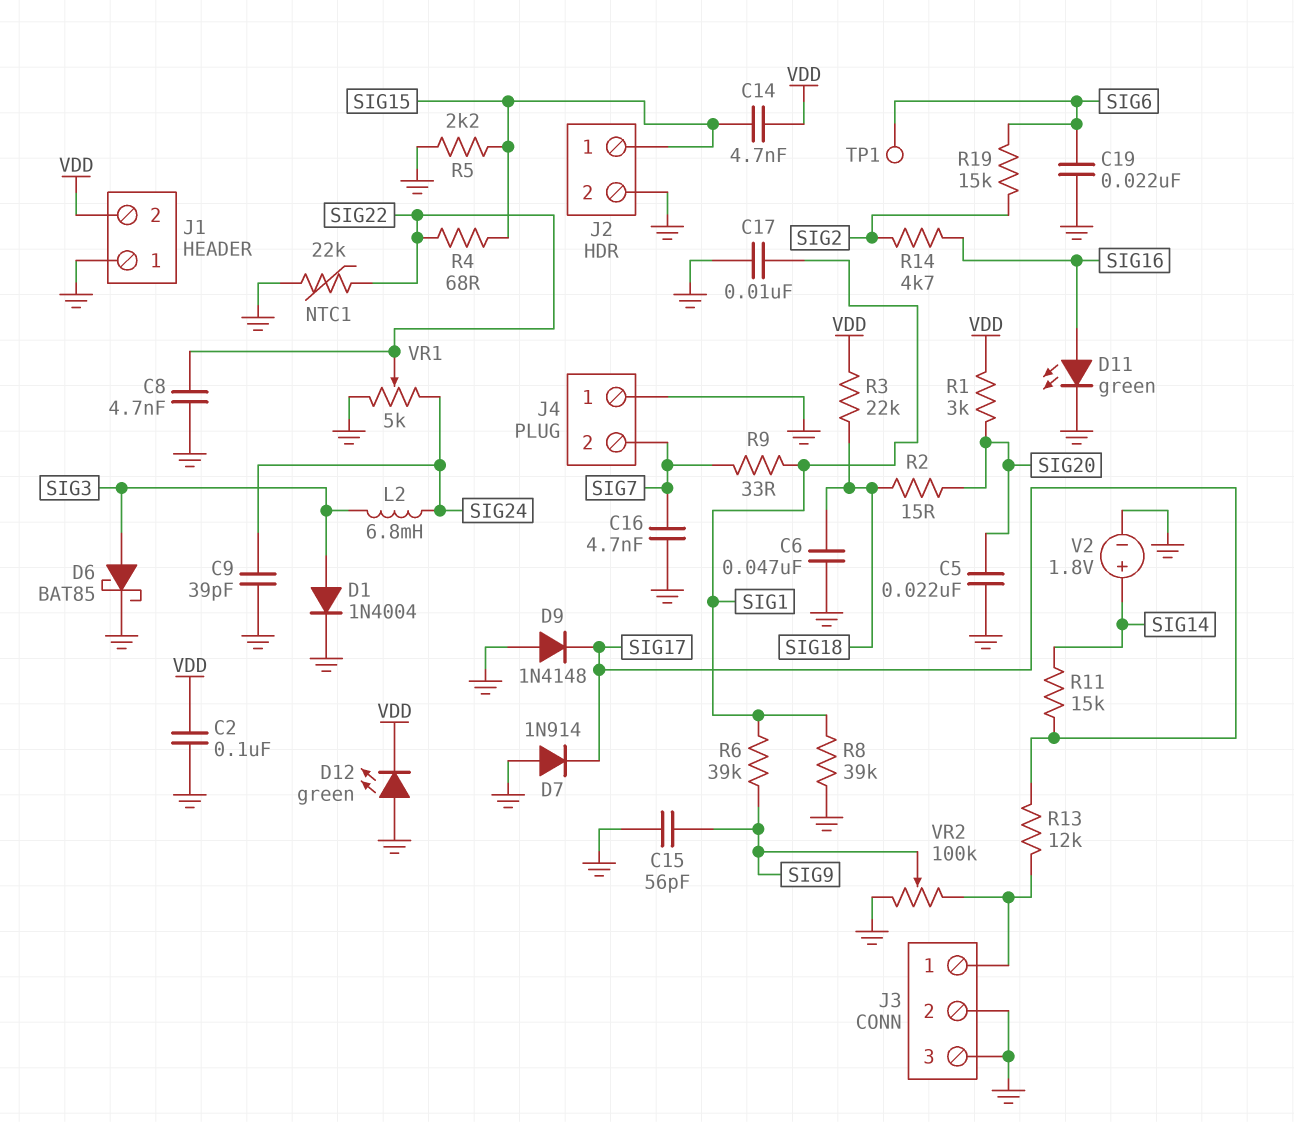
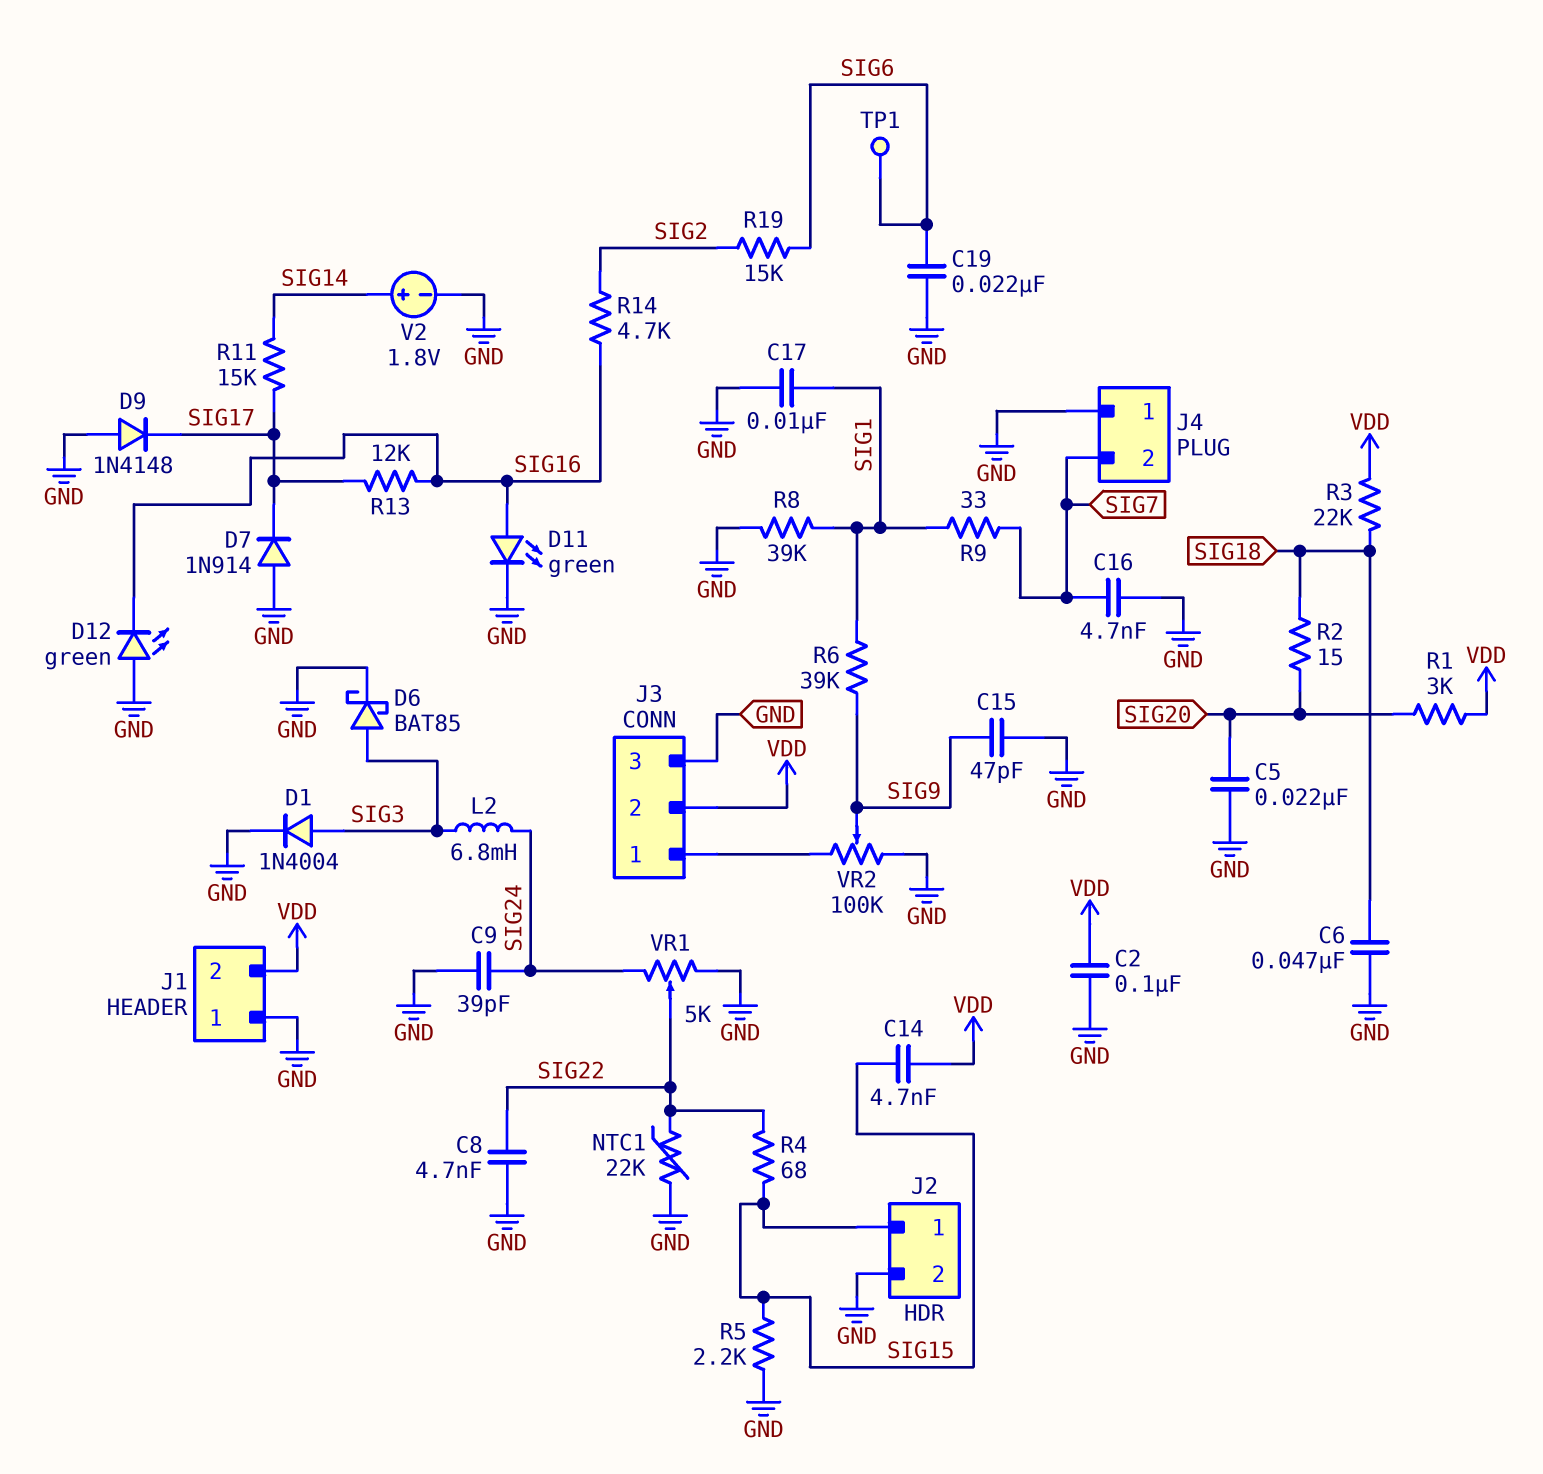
C15: 56pF (GND, SIG9) -> 47pF (GND, SIG9)
D12: LED green (A GND, K VDD) -> LED green (A GND, K SIG16)
J3 pin 2: GND -> VDD
R13: 12k (J3/1, SIG17) -> 12k (SIG16, SIG17)

